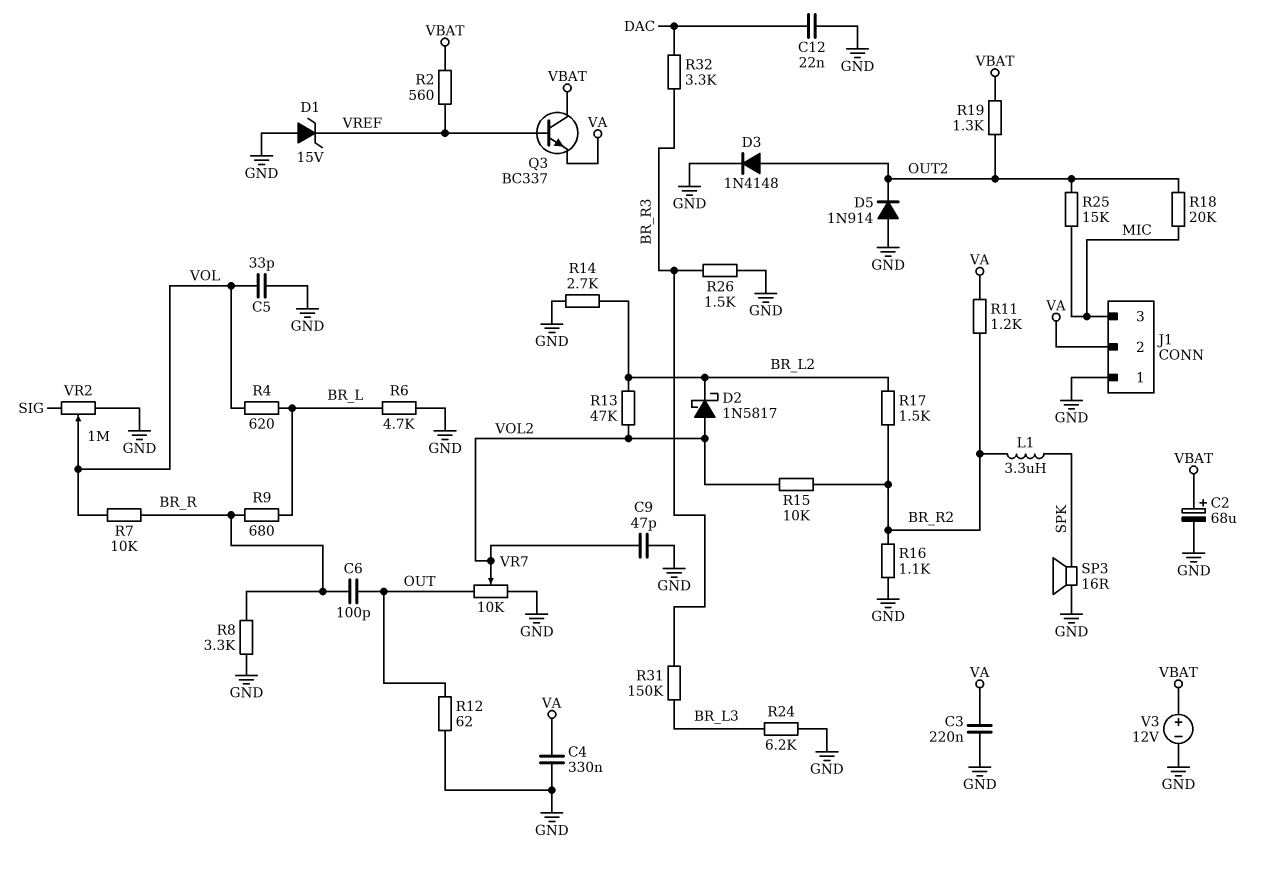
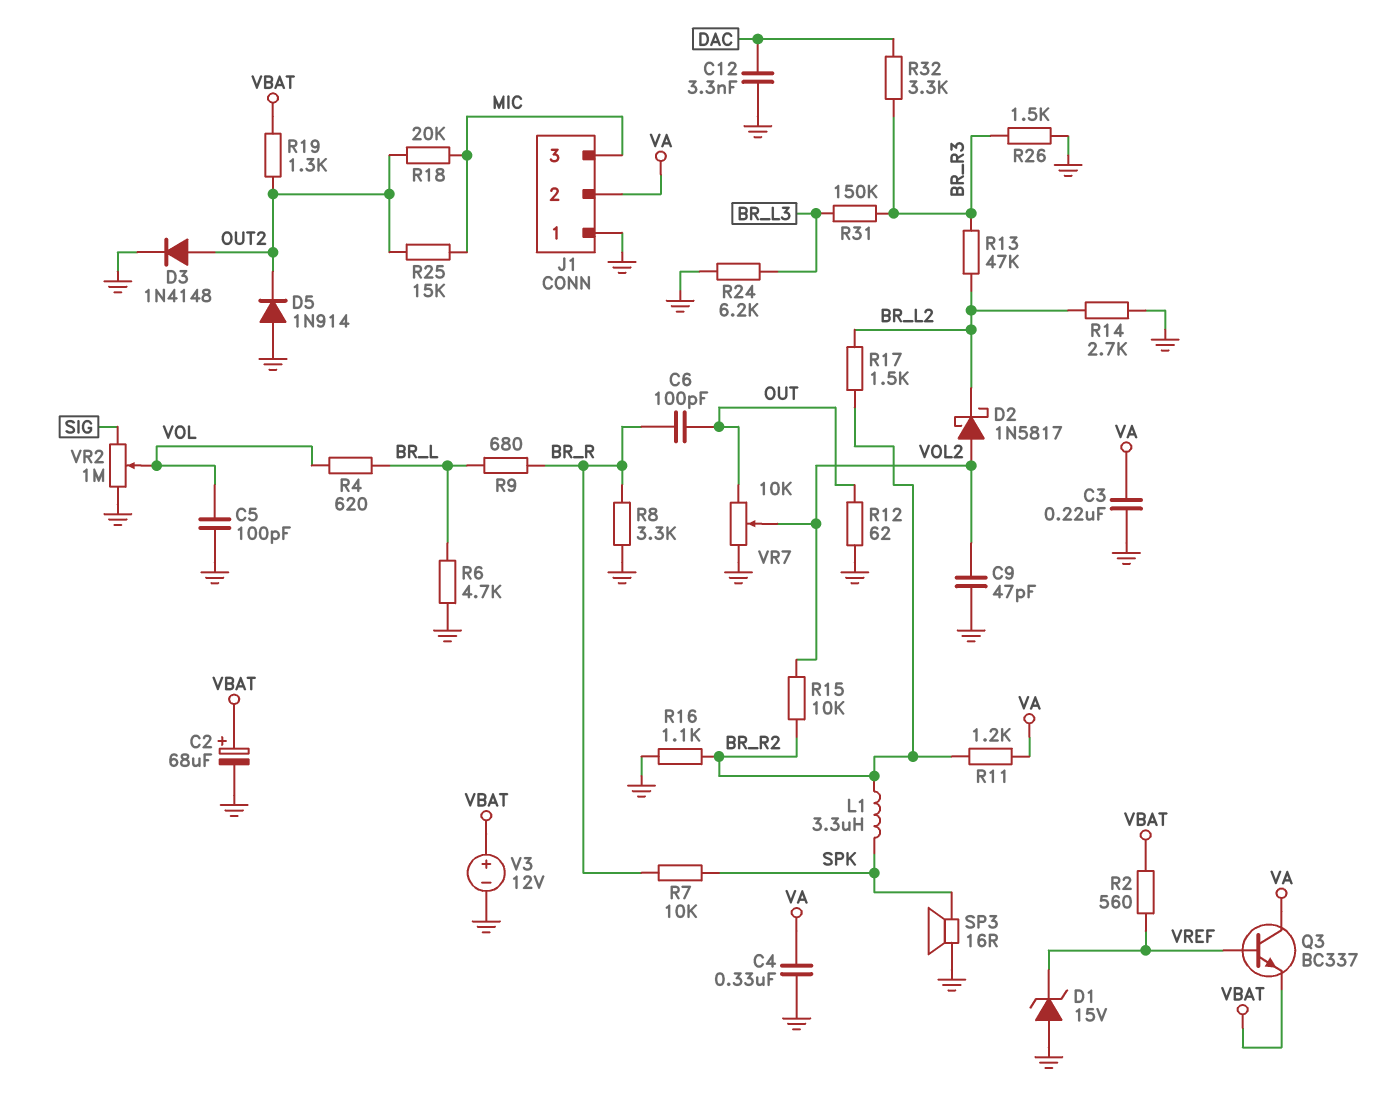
C5: 33pF (GND, VOL) -> 100pF (GND, VOL)
C12: 22nF (DAC, GND) -> 3.3nF (DAC, GND)
Q3: NPN BC337 (B VREF, C VBAT, E VA) -> NPN BC337 (B VREF, C VA, E VBAT)
R7: 10k (BR_R, VOL) -> 10k (BR_R, SPK)
R13: 47k (BR_L2, VOL2) -> 47k (BR_L2, BR_R3)

